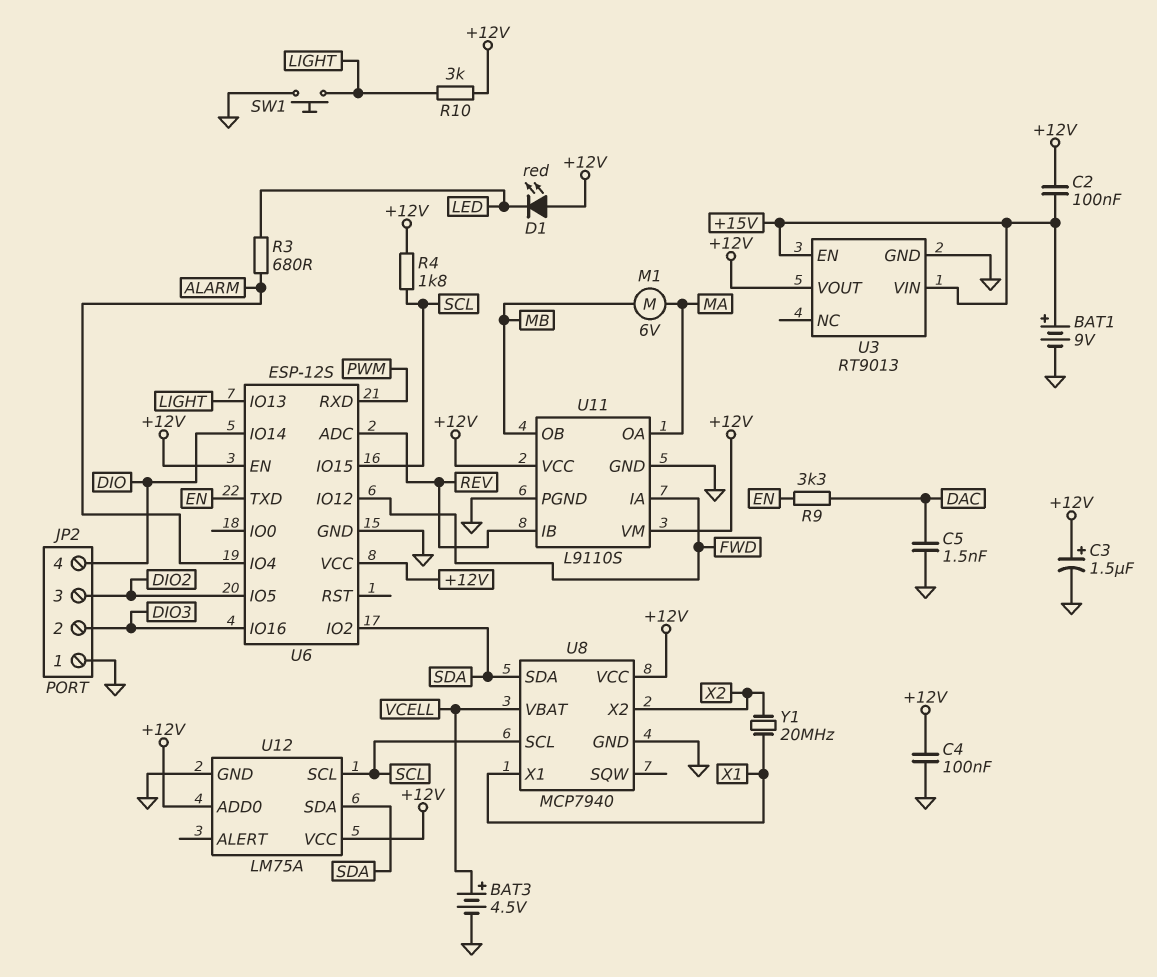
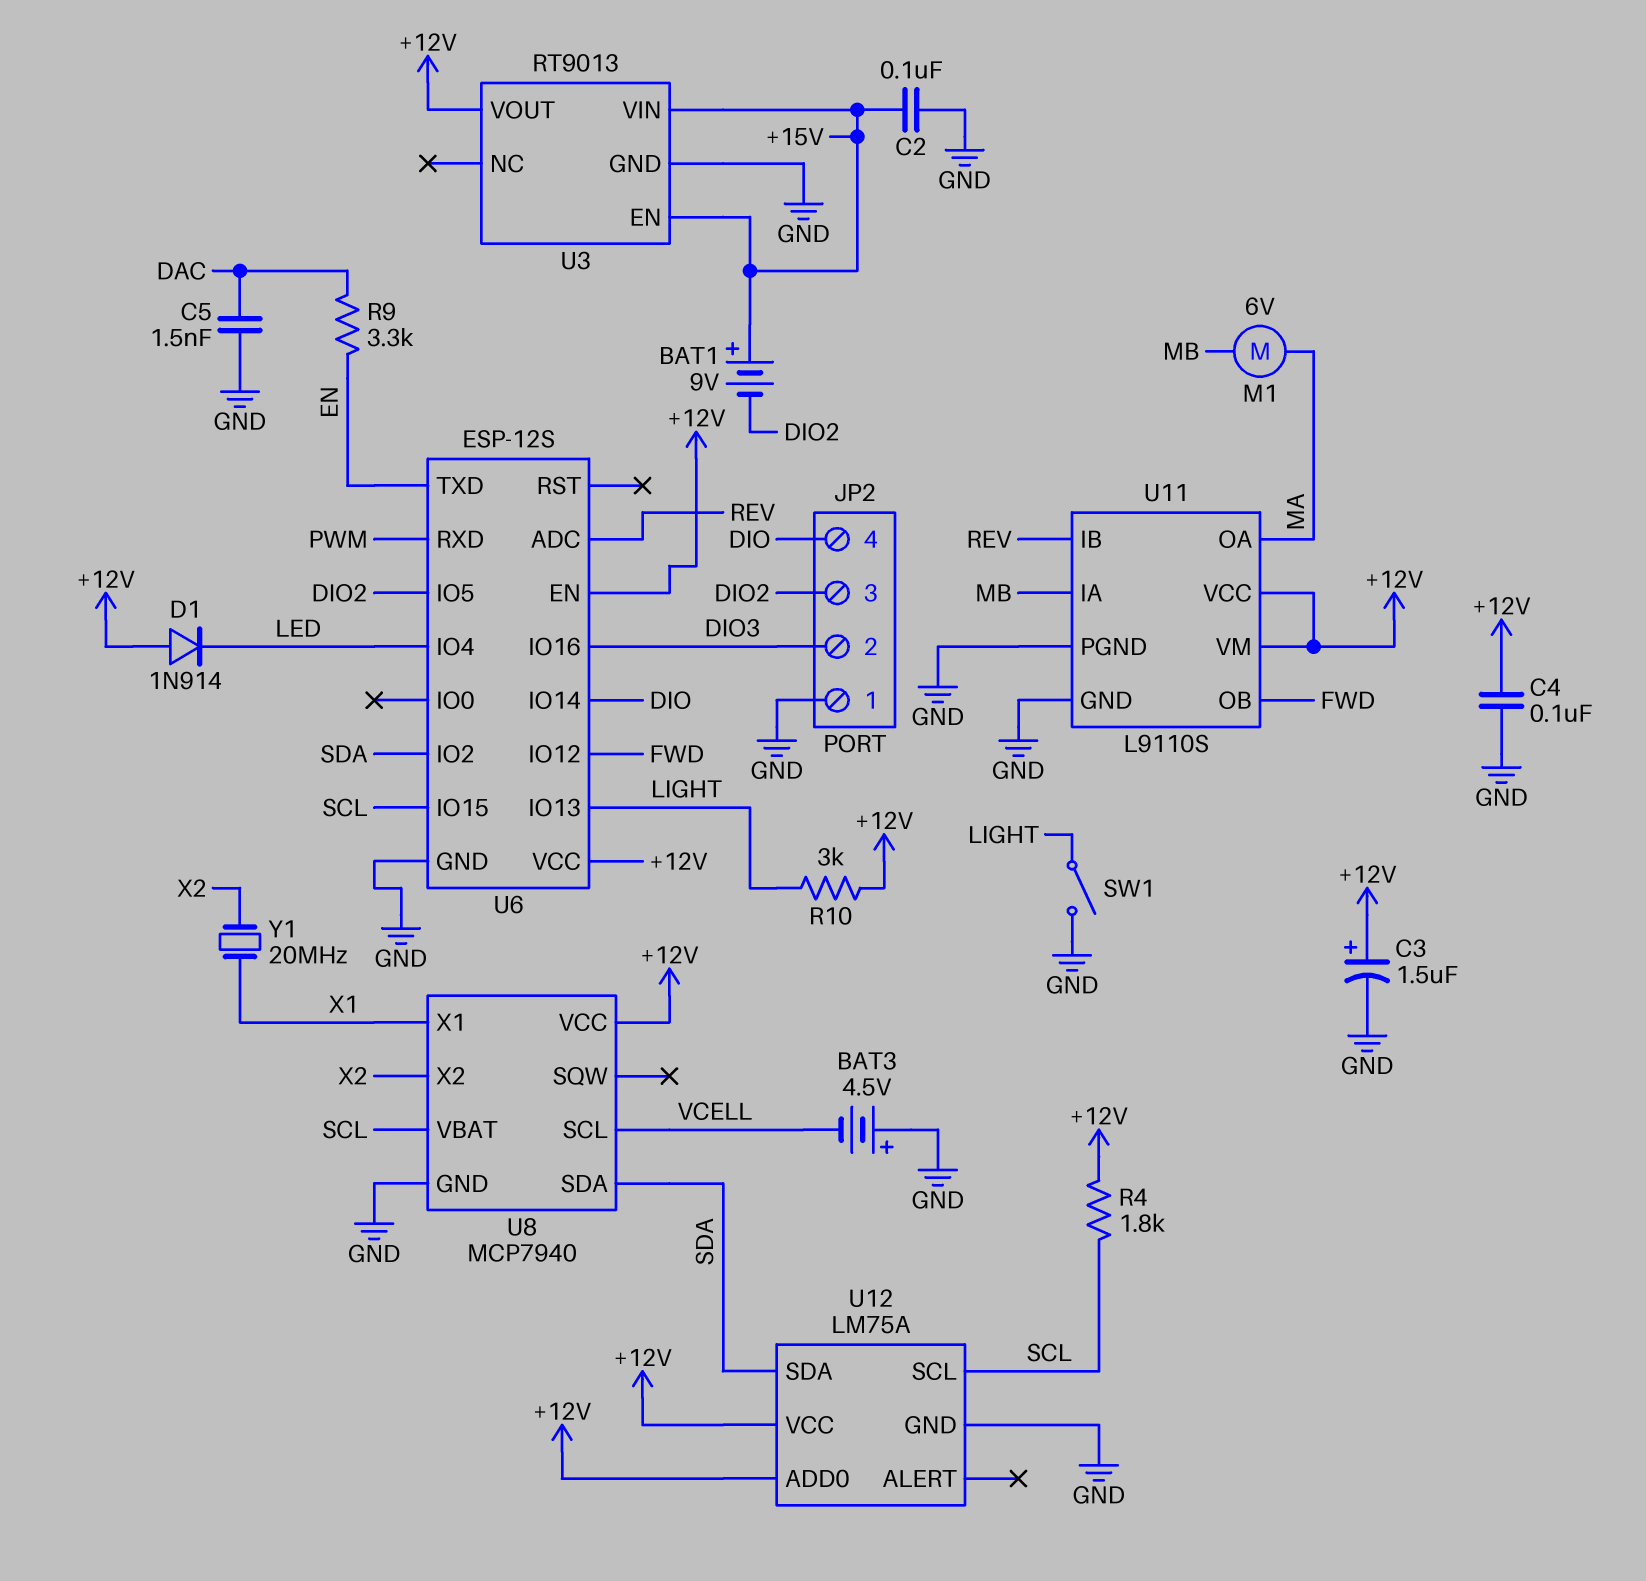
BAT1: 9V (plus +15V, minus GND) -> 9V (plus +15V, minus DIO2)
BAT3: 4.5V (plus VCELL, minus GND) -> 4.5V (plus GND, minus VCELL)
C2: 100nF (+12V, +15V) -> 100nF (+15V, GND)
D1: LED red (A +12V, K LED) -> diode 1N914 (A +12V, K LED)
R3: 680 (ALARM, LED) -> none
SW1: button (GND, LIGHT) -> switch (GND, LIGHT)
U6 pin IO4: ALARM -> LED
U8 pin SCL: SCL -> VCELL
U8 pin VBAT: VCELL -> SCL
U11 pin IA: FWD -> MB
U11 pin OB: MB -> FWD

